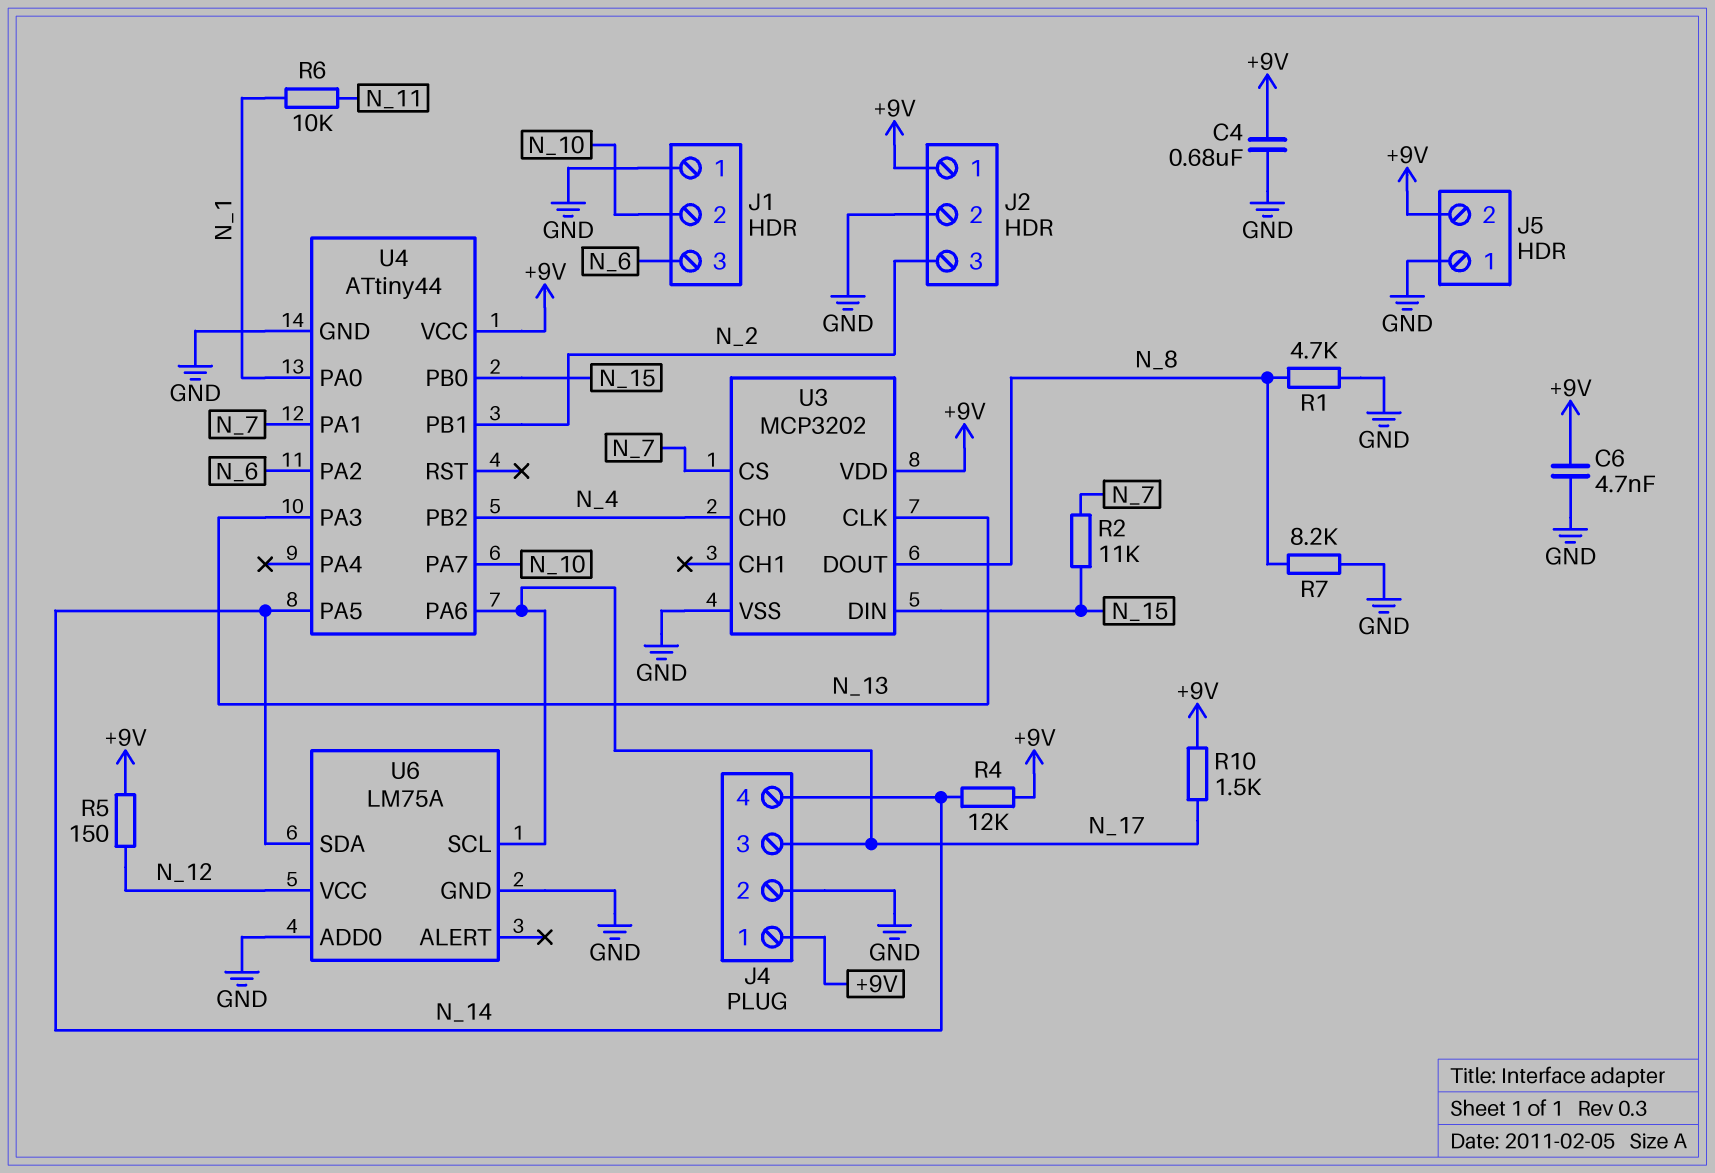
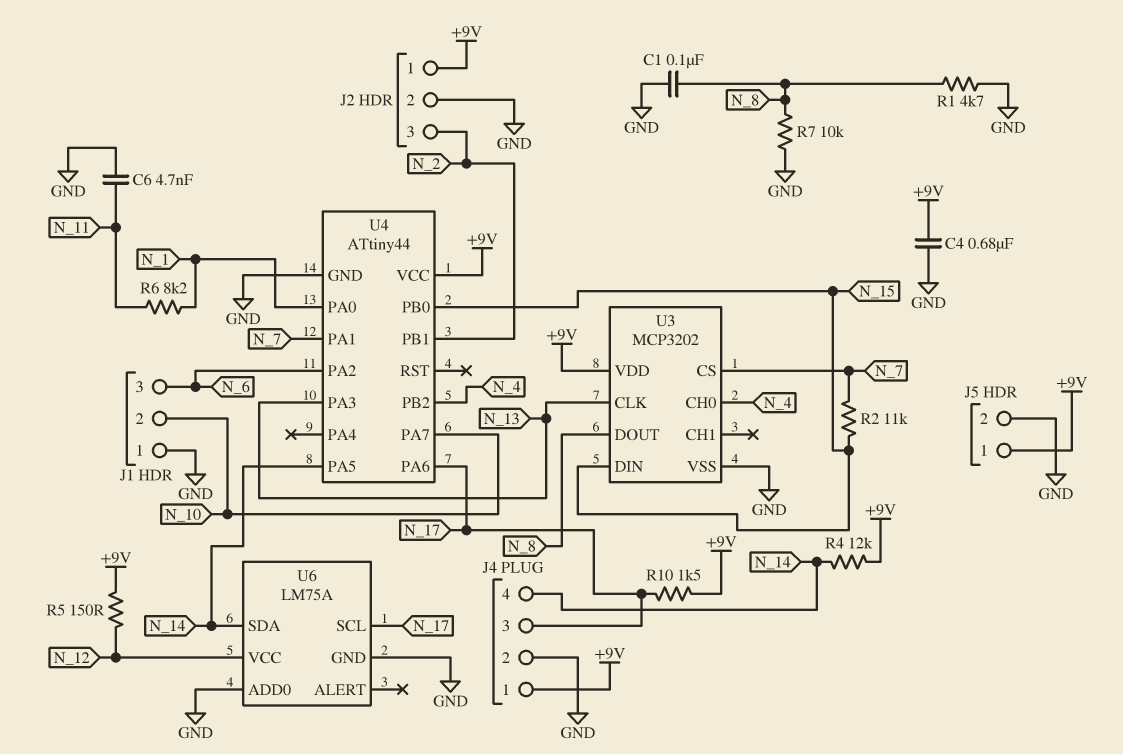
C1: none -> 100nF (GND, N_8)
C6: 4.7nF (+9V, GND) -> 4.7nF (GND, N_11)
J5 pin 1: GND -> +9V
J5 pin 2: +9V -> GND
R6: 10k (N_1, N_11) -> 8.2k (N_1, N_11)
R7: 8.2k (GND, N_8) -> 10k (GND, N_8)

